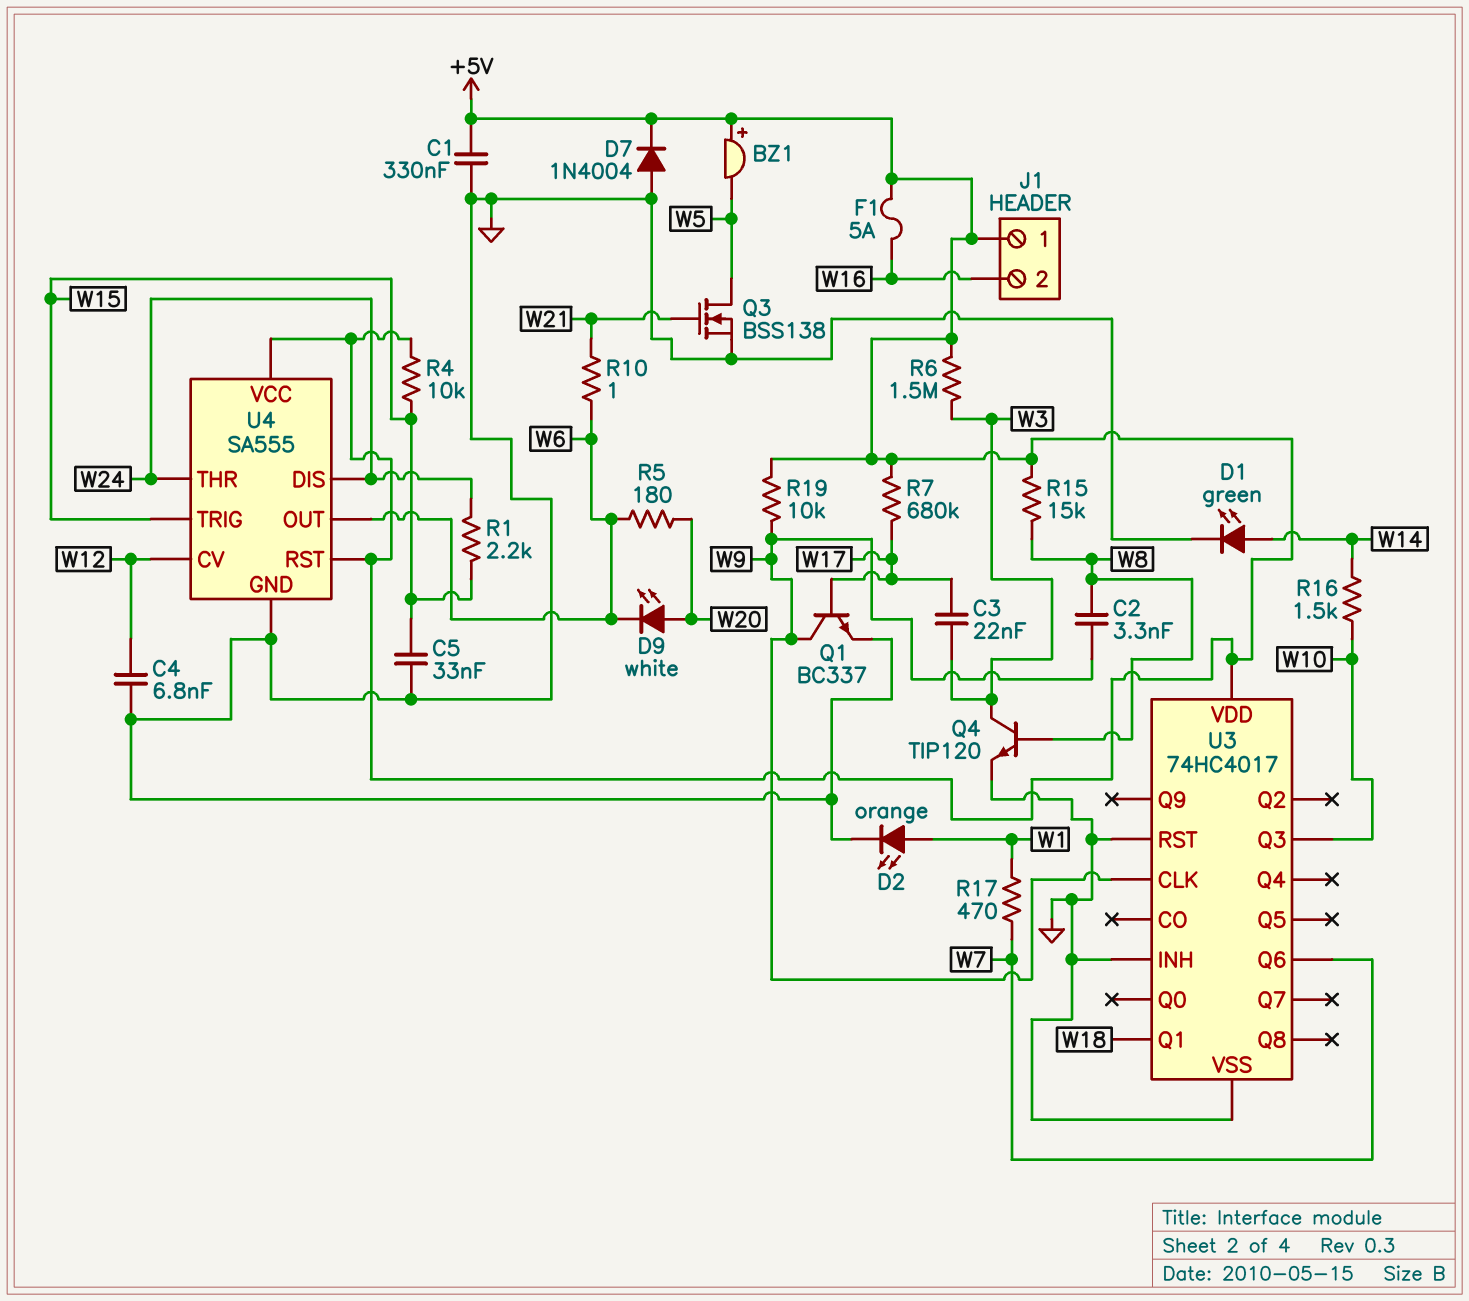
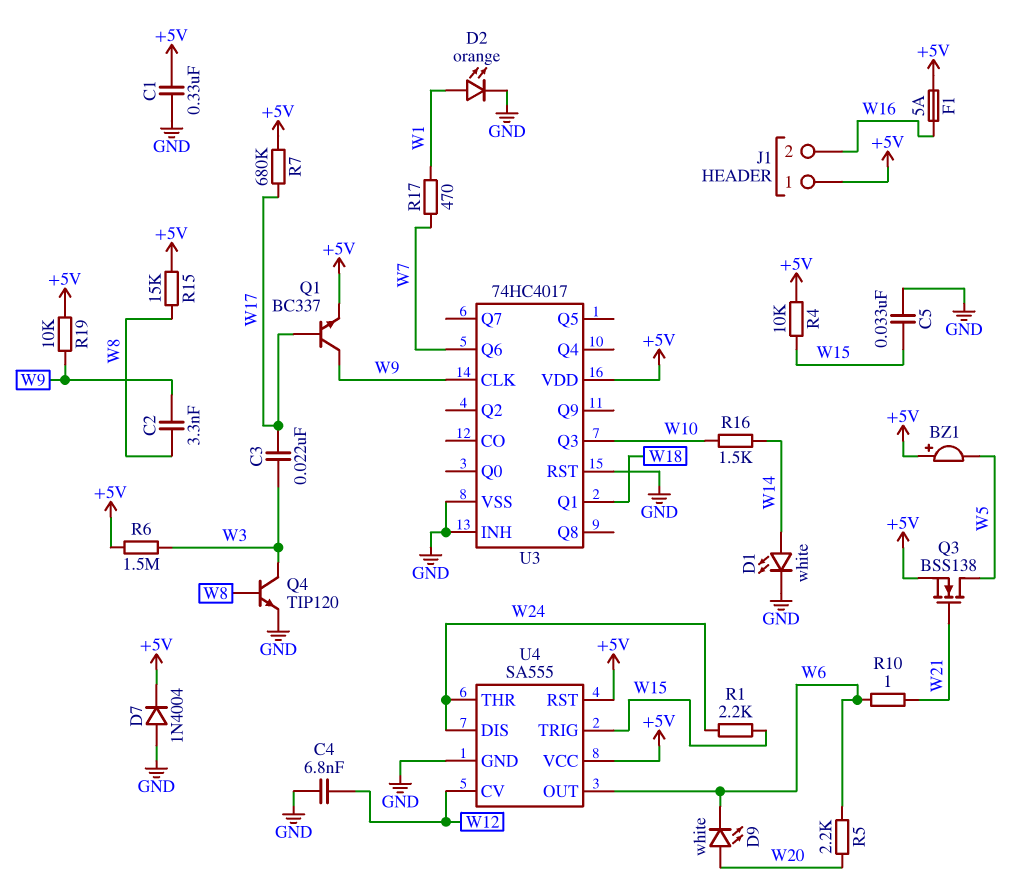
D1: LED green (A W14, K GND) -> LED white (A W14, K GND)
Q1: NPN BC337 (B W17, C W9, E GND) -> NPN BC337 (B W17, C W9, E +5V)
Q3: NMOS BSS138 (G W21, D W5, S GND) -> NMOS BSS138 (G W21, D W5, S +5V)
R5: 180 (W6, W20) -> 2.2k (W6, W20)

